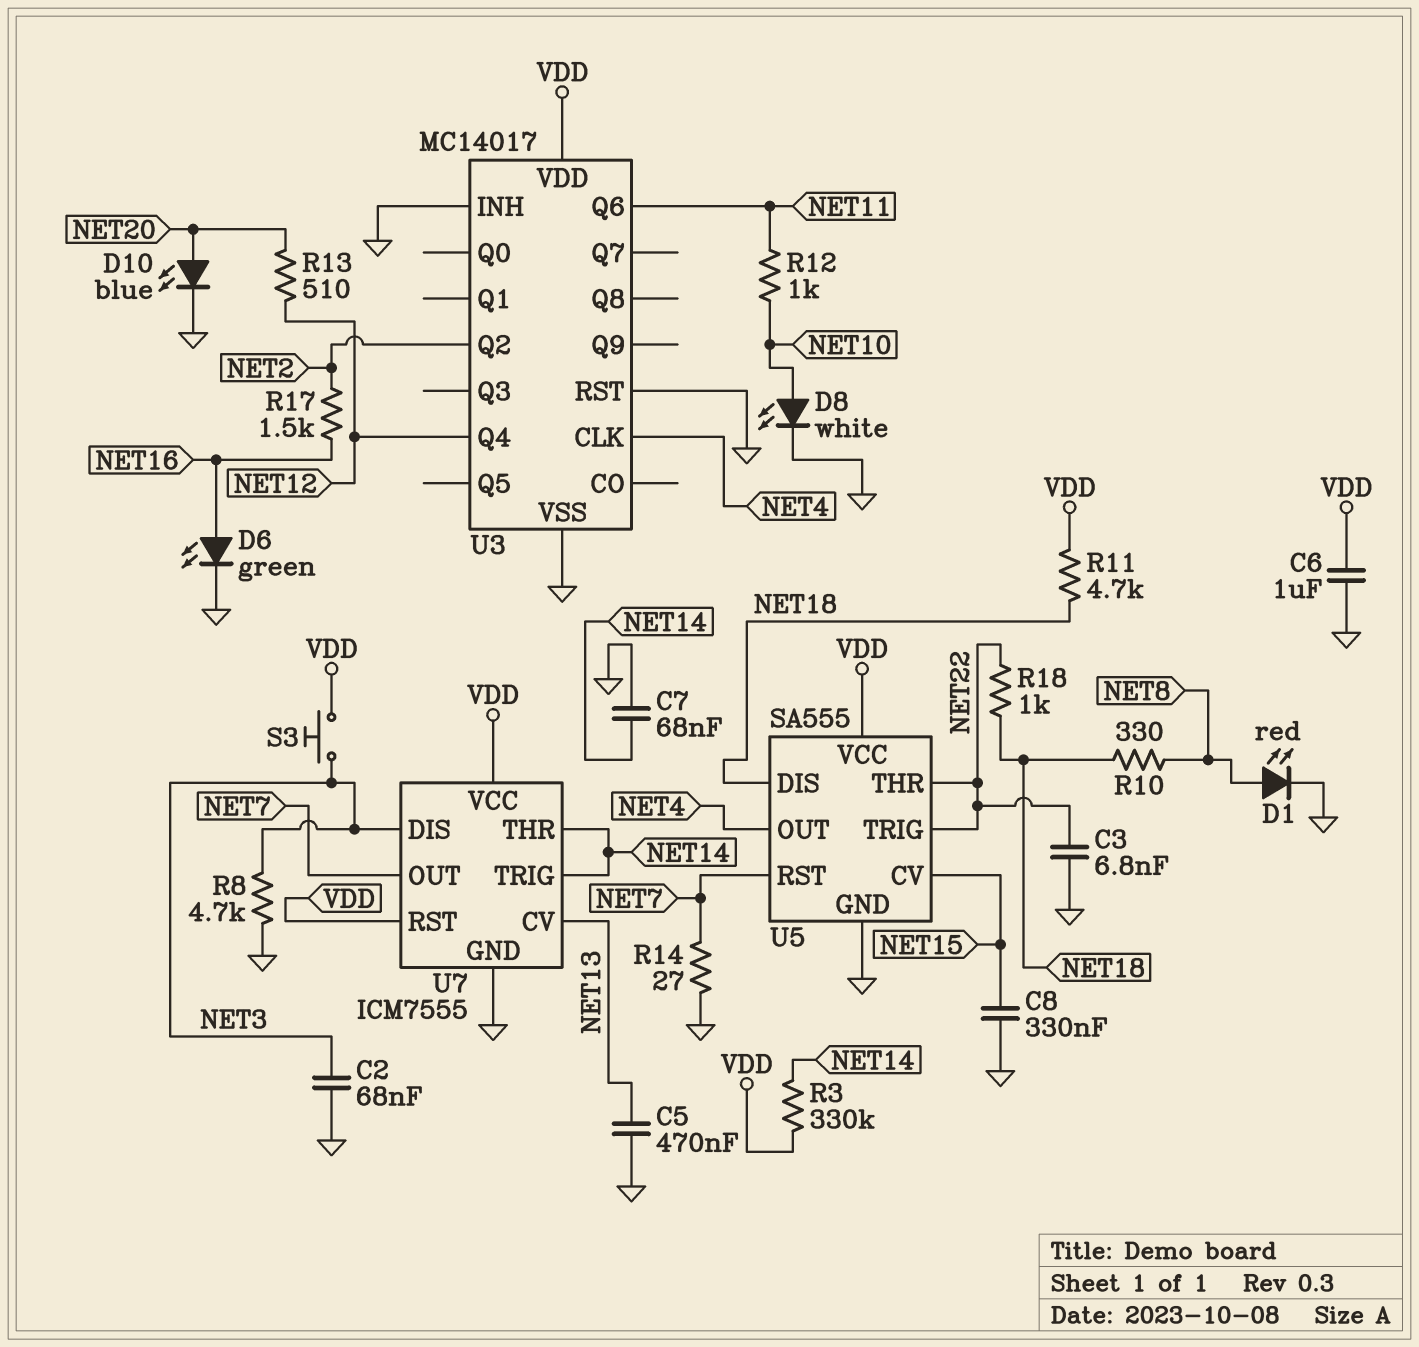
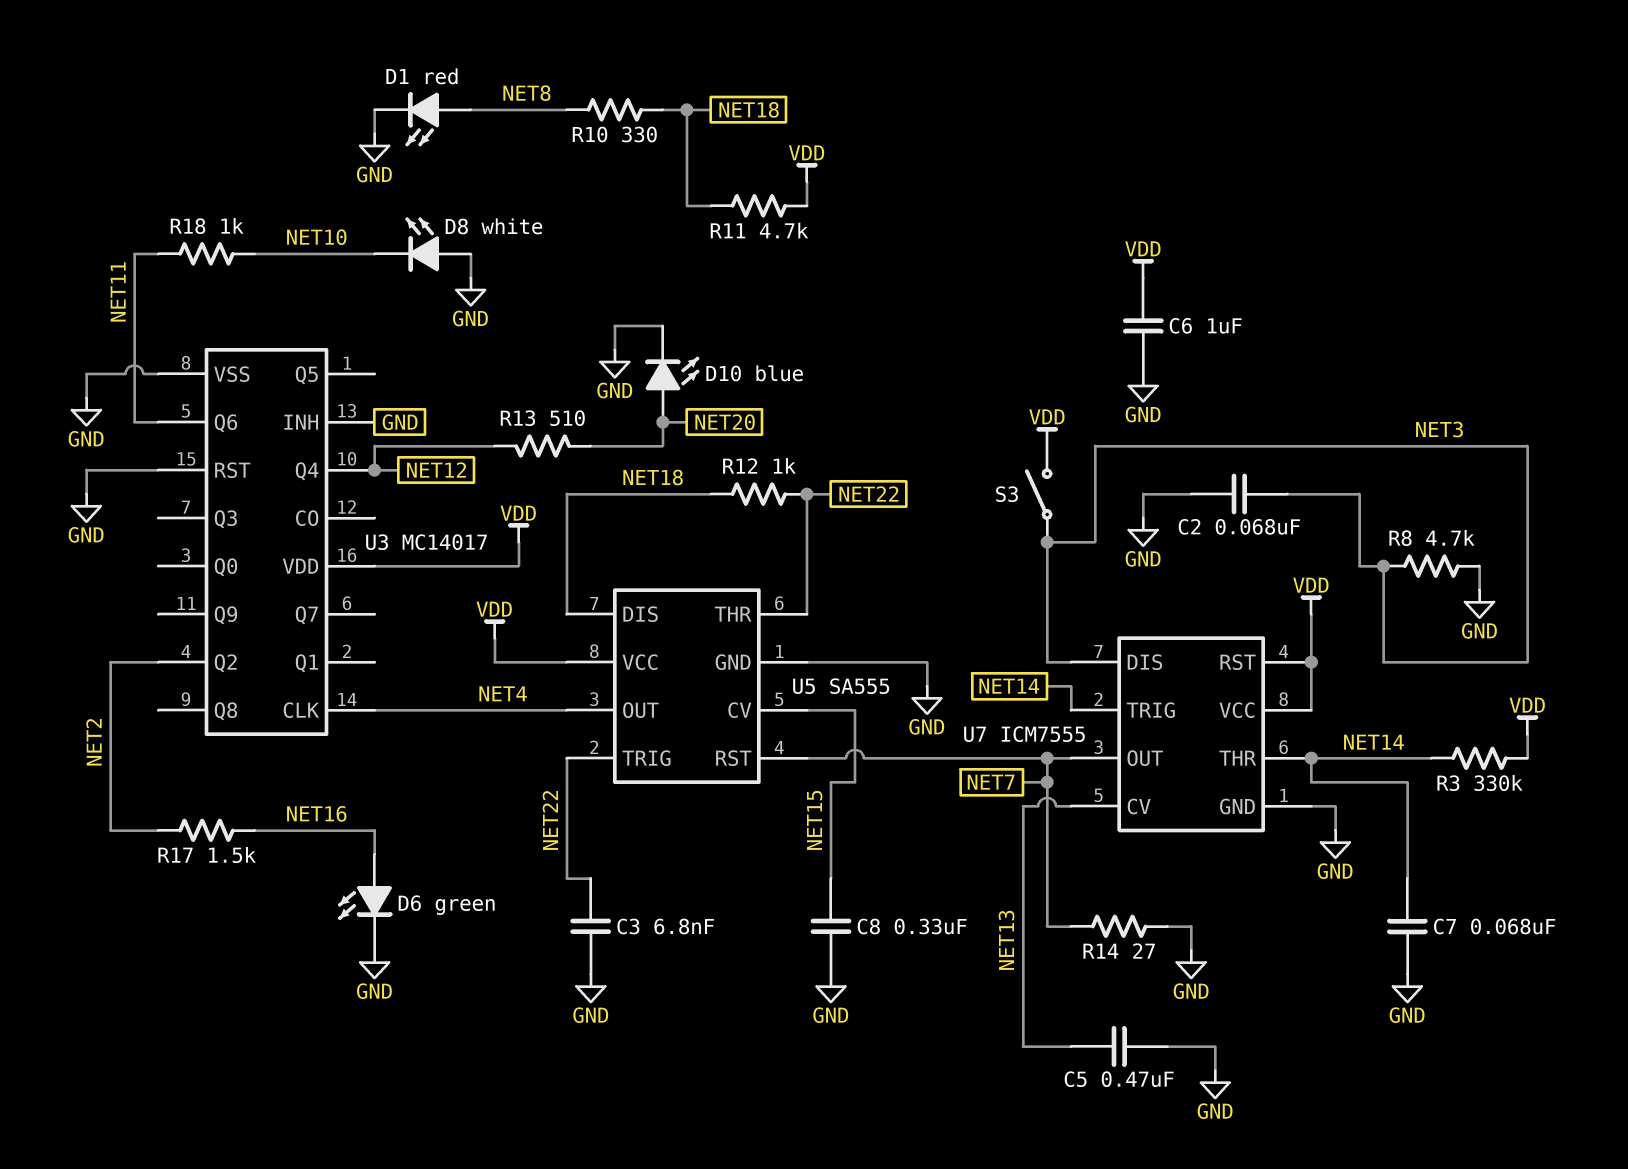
D8: LED white (A NET10, K GND) -> LED white (A GND, K NET10)
R12: 1k (NET10, NET11) -> 1k (NET18, NET22)
R18: 1k (NET18, NET22) -> 1k (NET10, NET11)
S3: button (NET3, VDD) -> switch (NET3, VDD)

